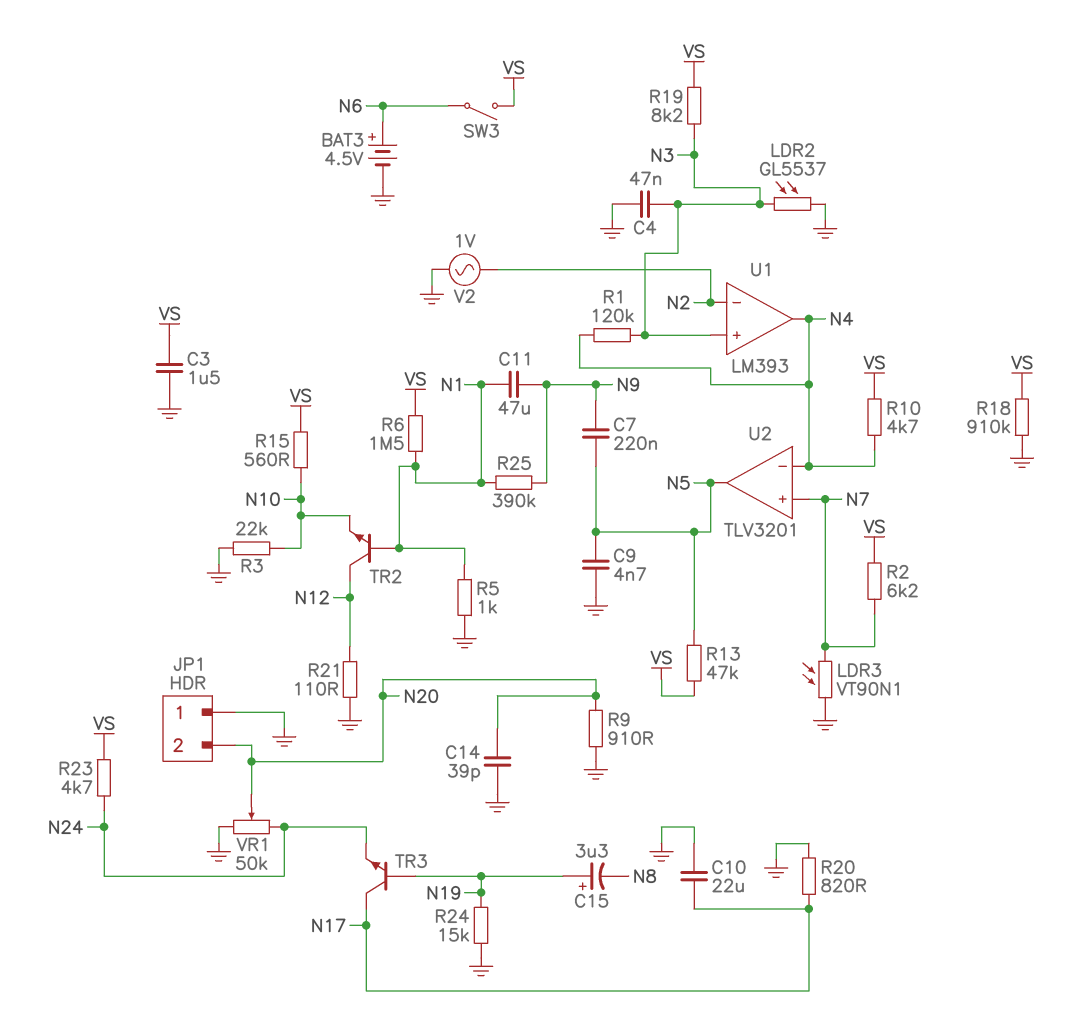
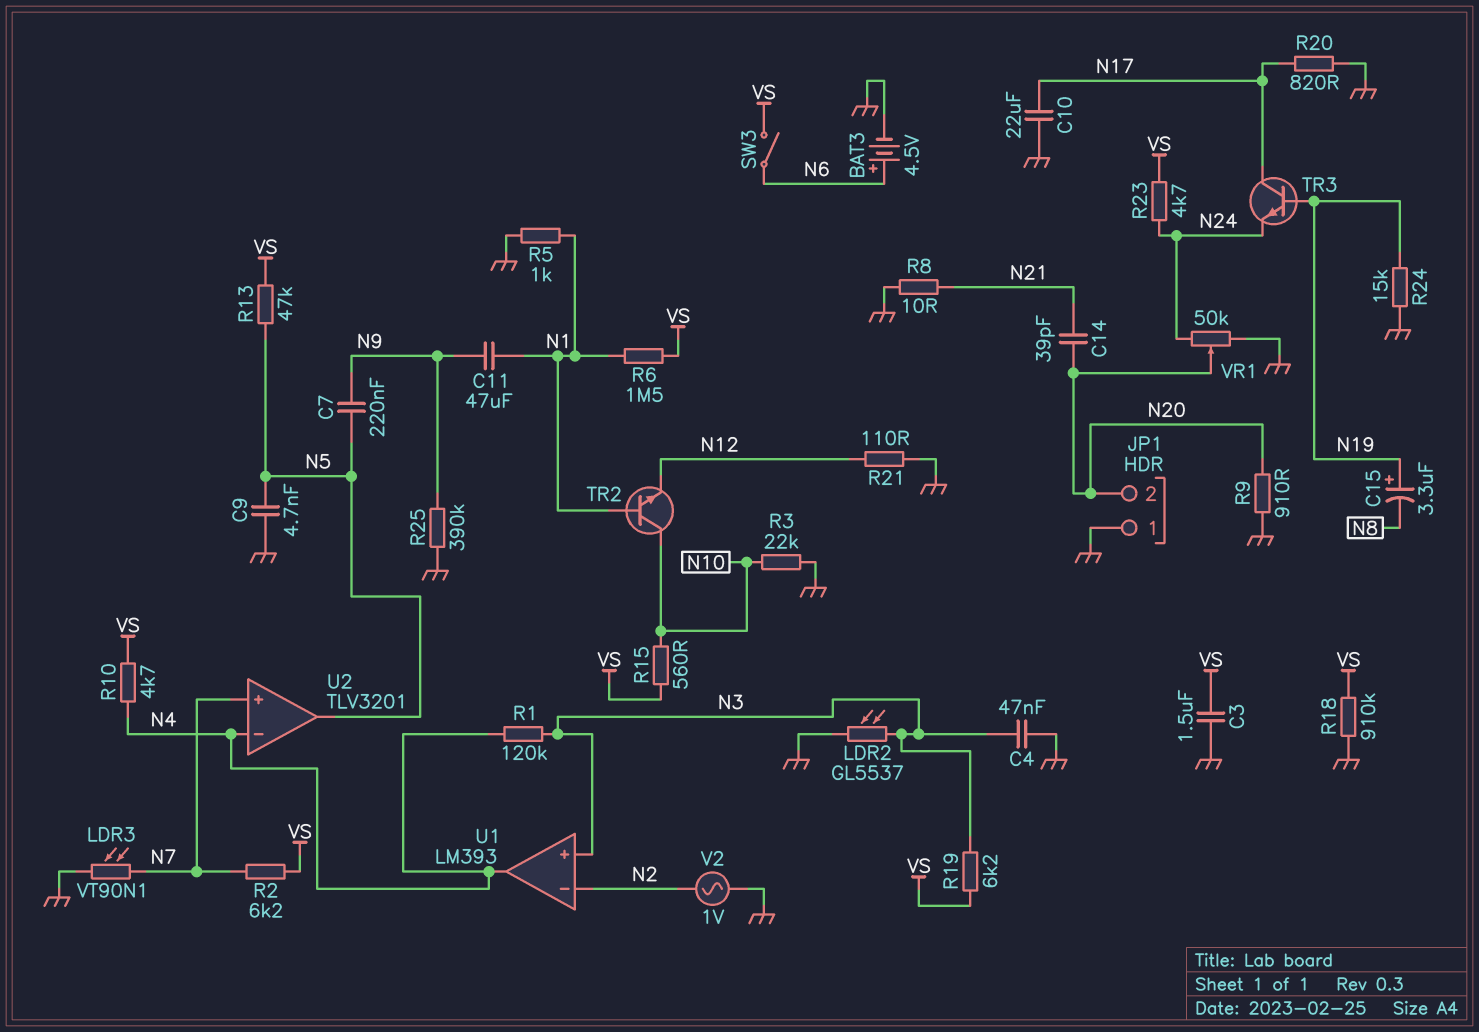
C14: 39pF (GND, N20) -> 39pF (N20, N21)
R8: none -> 10 (GND, N21)
R19: 8.2k (N3, VS) -> 6.2k (N3, VS)
R25: 390k (N1, N9) -> 390k (GND, N9)
TR2: NPN (B N1, C N12, E N10) -> NPN (B N1, C N10, E N12)

